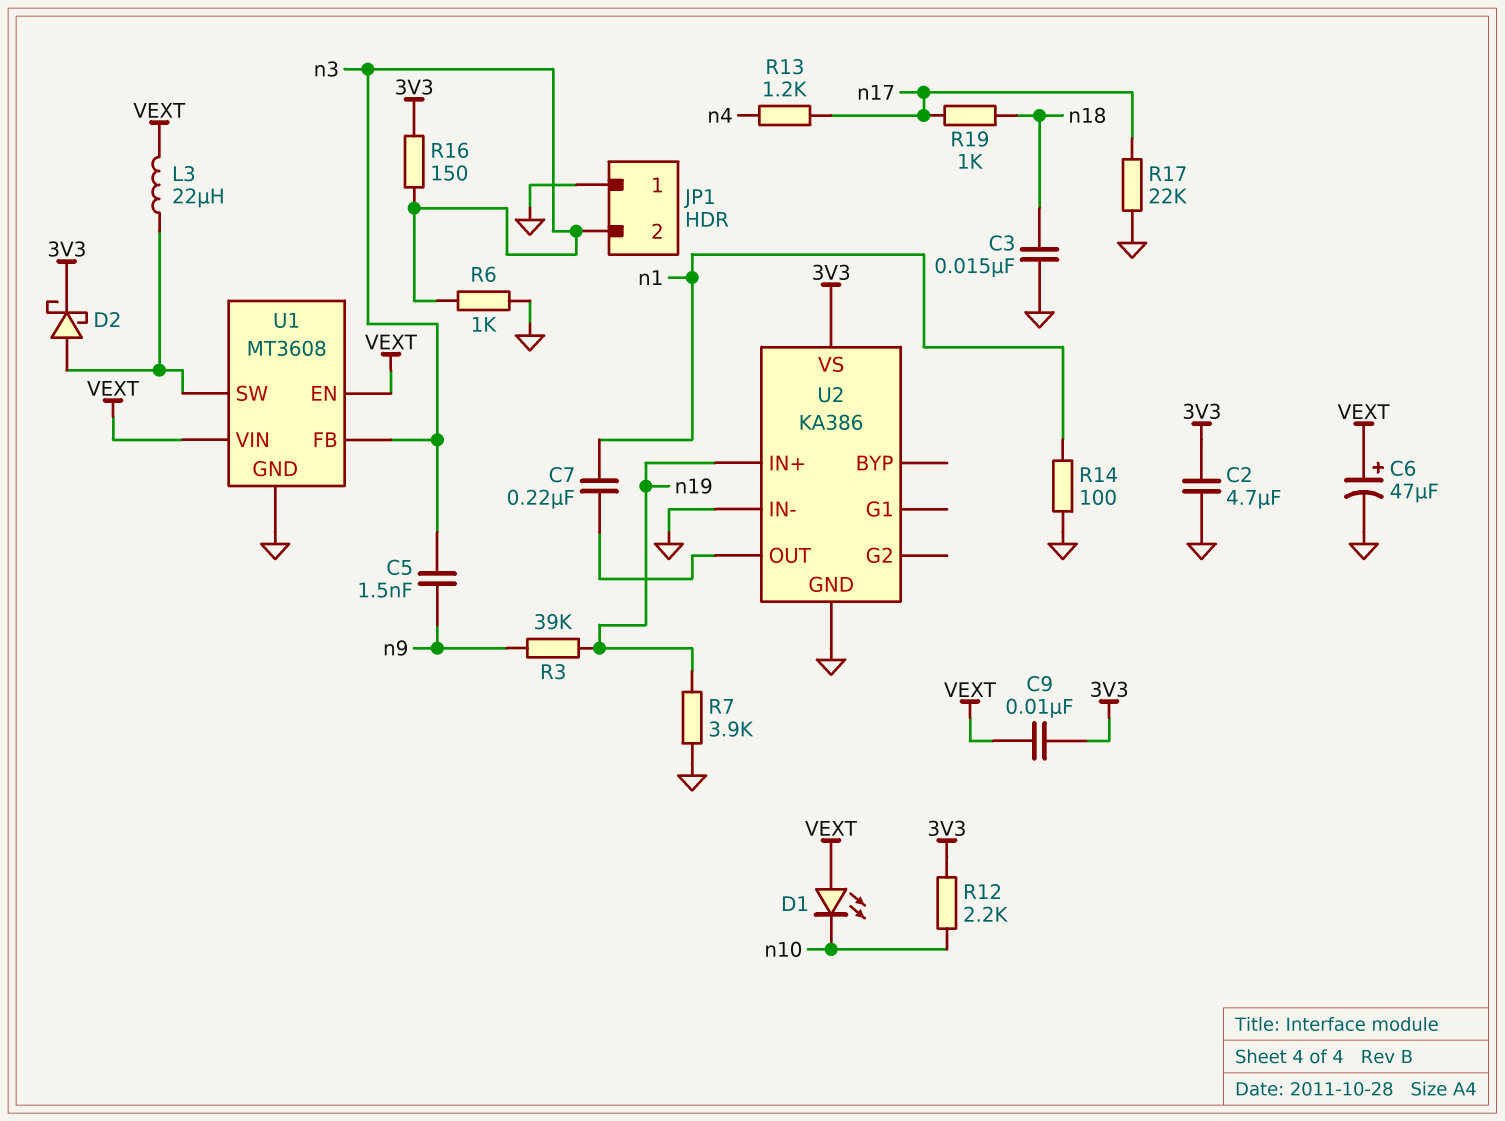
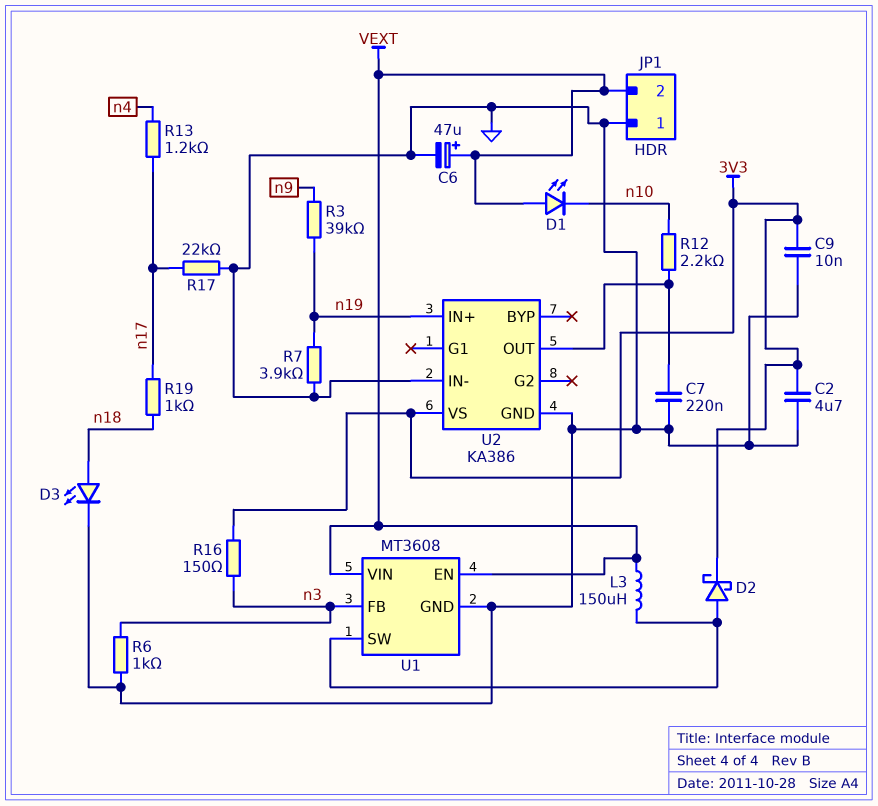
C3: 15nF (GND, n18) -> none
C5: 1.5nF (n3, n9) -> none
C7: 220nF (U2/OUT, n1) -> 220nF (GND, U2/OUT)
C9: 10nF (3V3, VEXT) -> 10nF (3V3, GND)
D3: none -> LED (A n18, K GND)
JP1 pin 2: n3 -> VEXT
L3: 22uH (U1/SW, VEXT) -> 150uH (U1/SW, VEXT)
R12: 2.2k (3V3, n10) -> 2.2k (U2/OUT, n10)
R14: 100 (GND, n1) -> none

